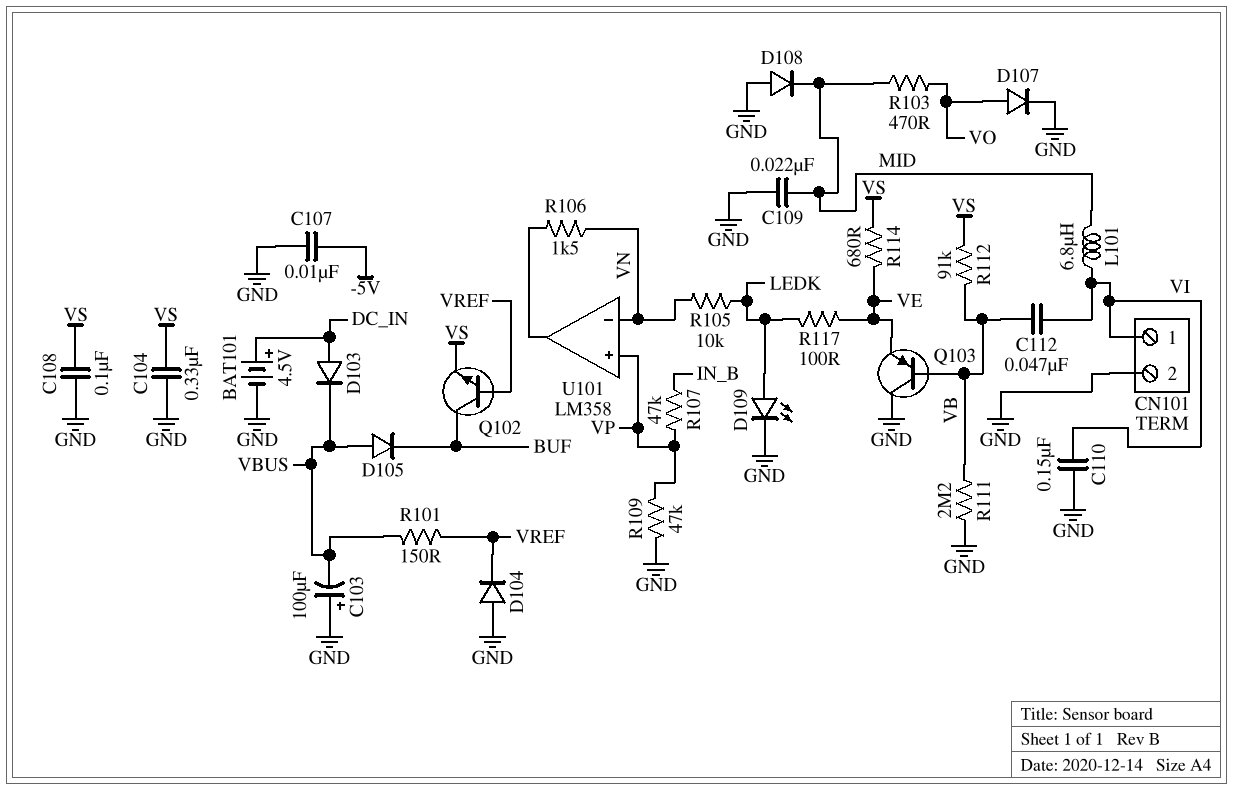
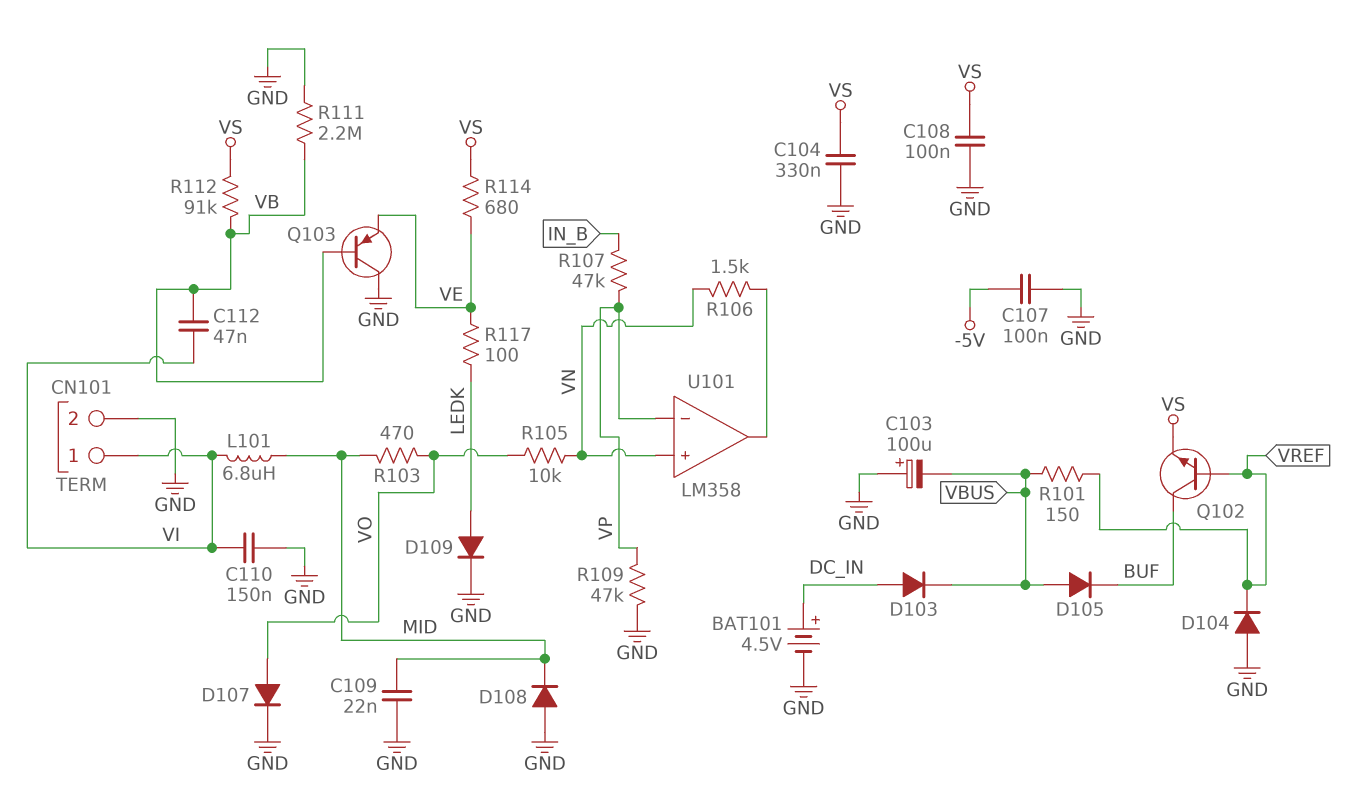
C107: 10nF (-5V, GND) -> 100nF (-5V, GND)
D109: LED (A LEDK, K GND) -> diode (A LEDK, K GND)
R105: 10k (LEDK, VN) -> 10k (VN, VO)
U101 pin in+: VP -> VN
U101 pin in-: VN -> VP

